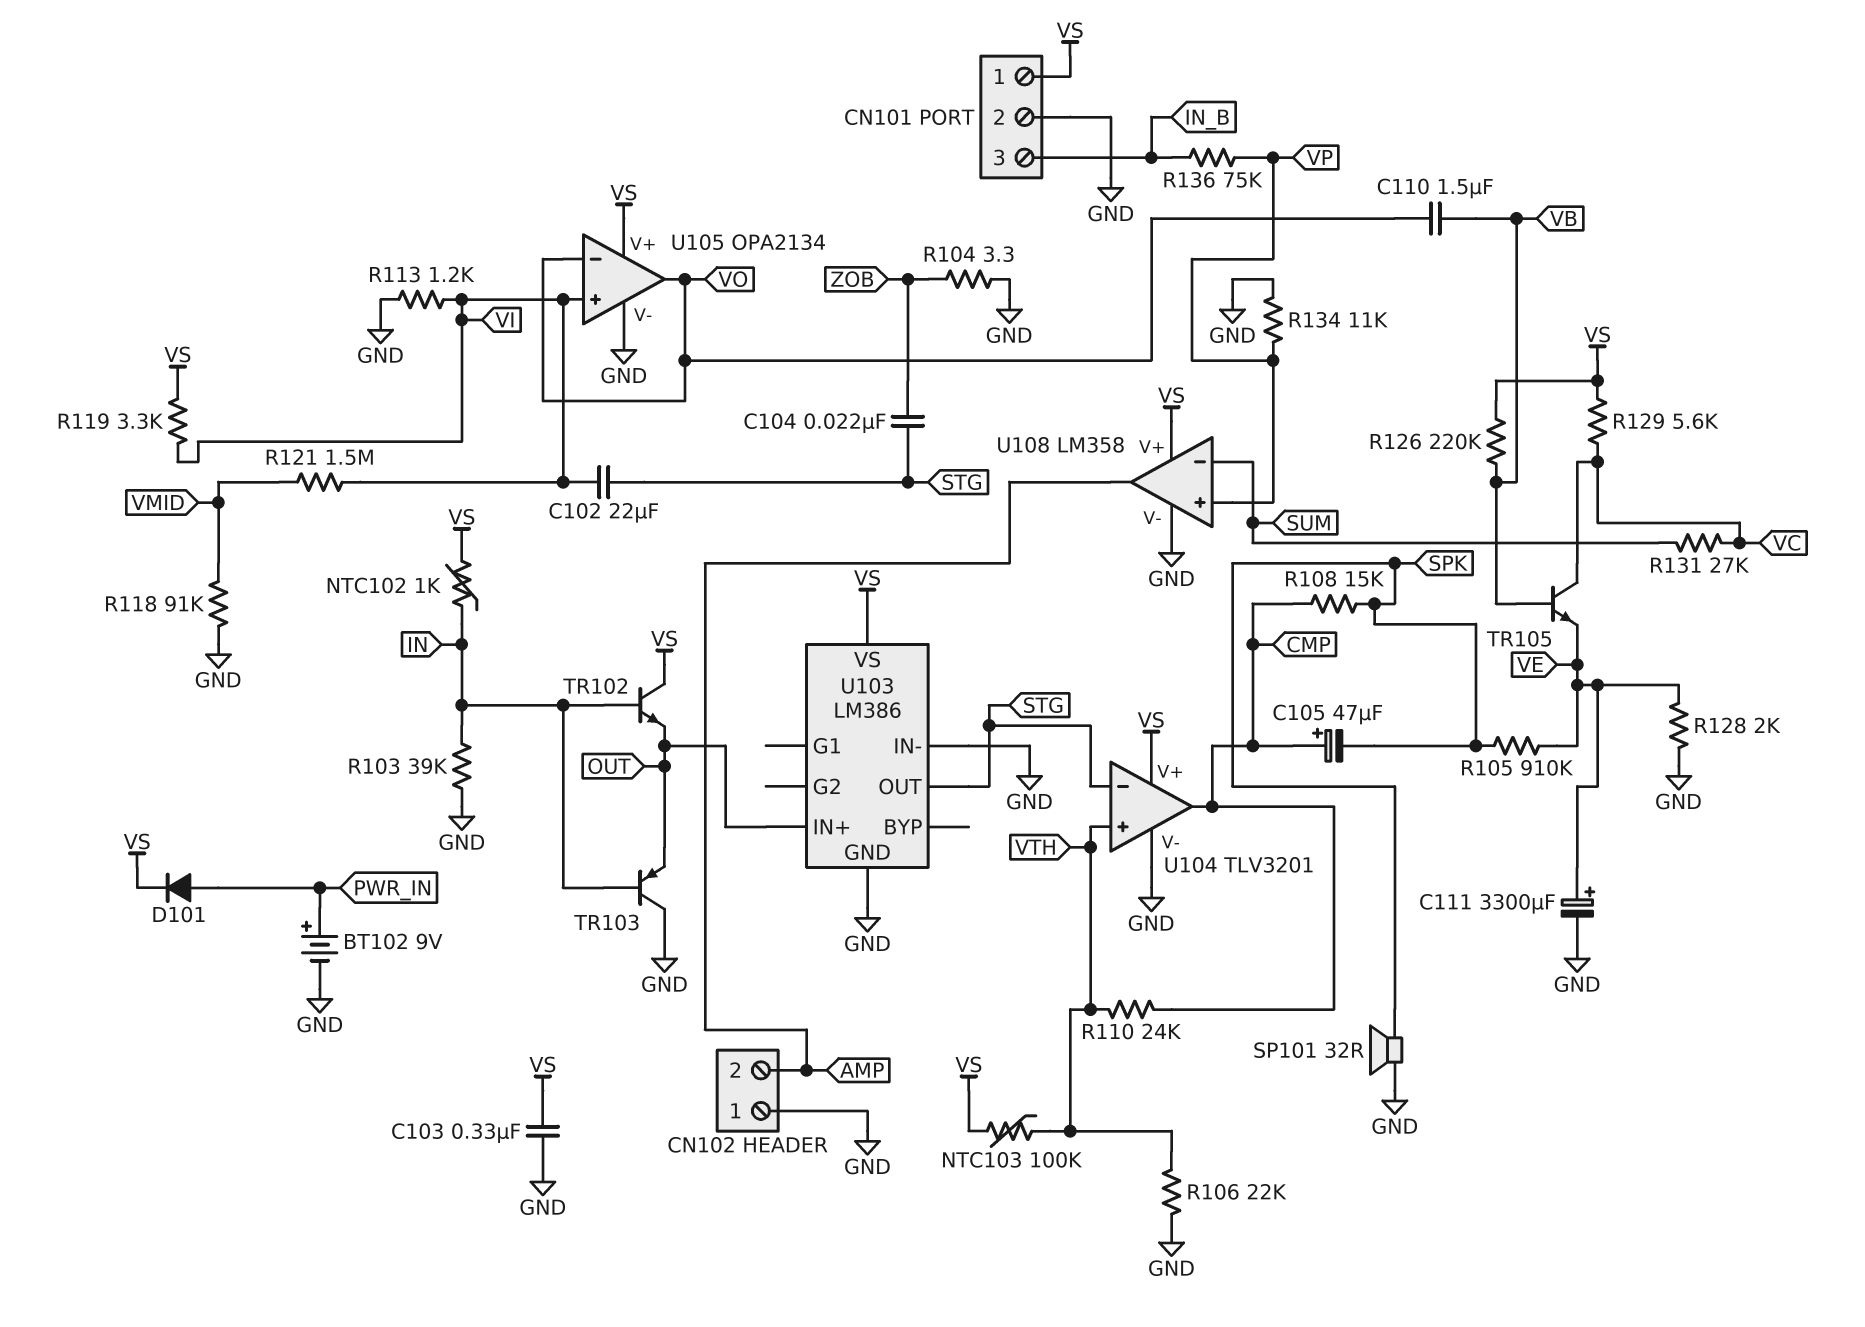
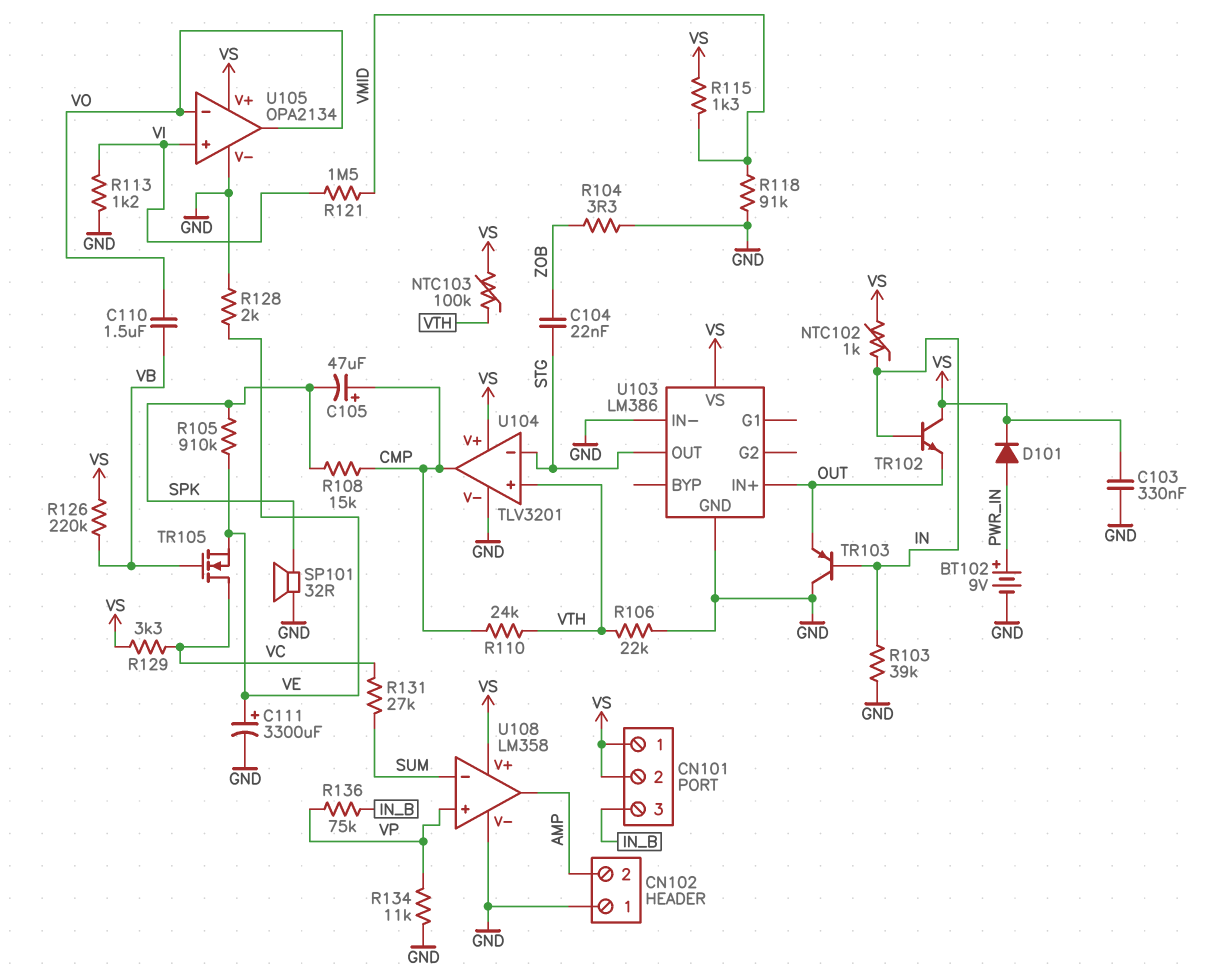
C102: 22uF (STG, VI) -> none
CN101 pin 2: GND -> VS
R115: none -> 1.3k (VMID, VS)
R119: 3.3k (VI, VS) -> none
R129: 5.6k (VC, VS) -> 3.3k (VC, VS)
TR105: NPN (B VB, C VC, E VE) -> NMOS (G VB, D VC, S VE)

